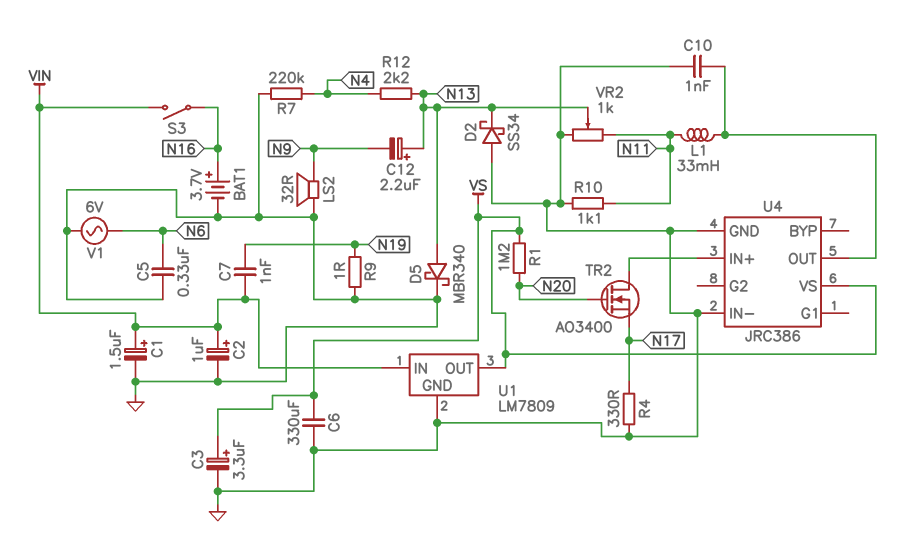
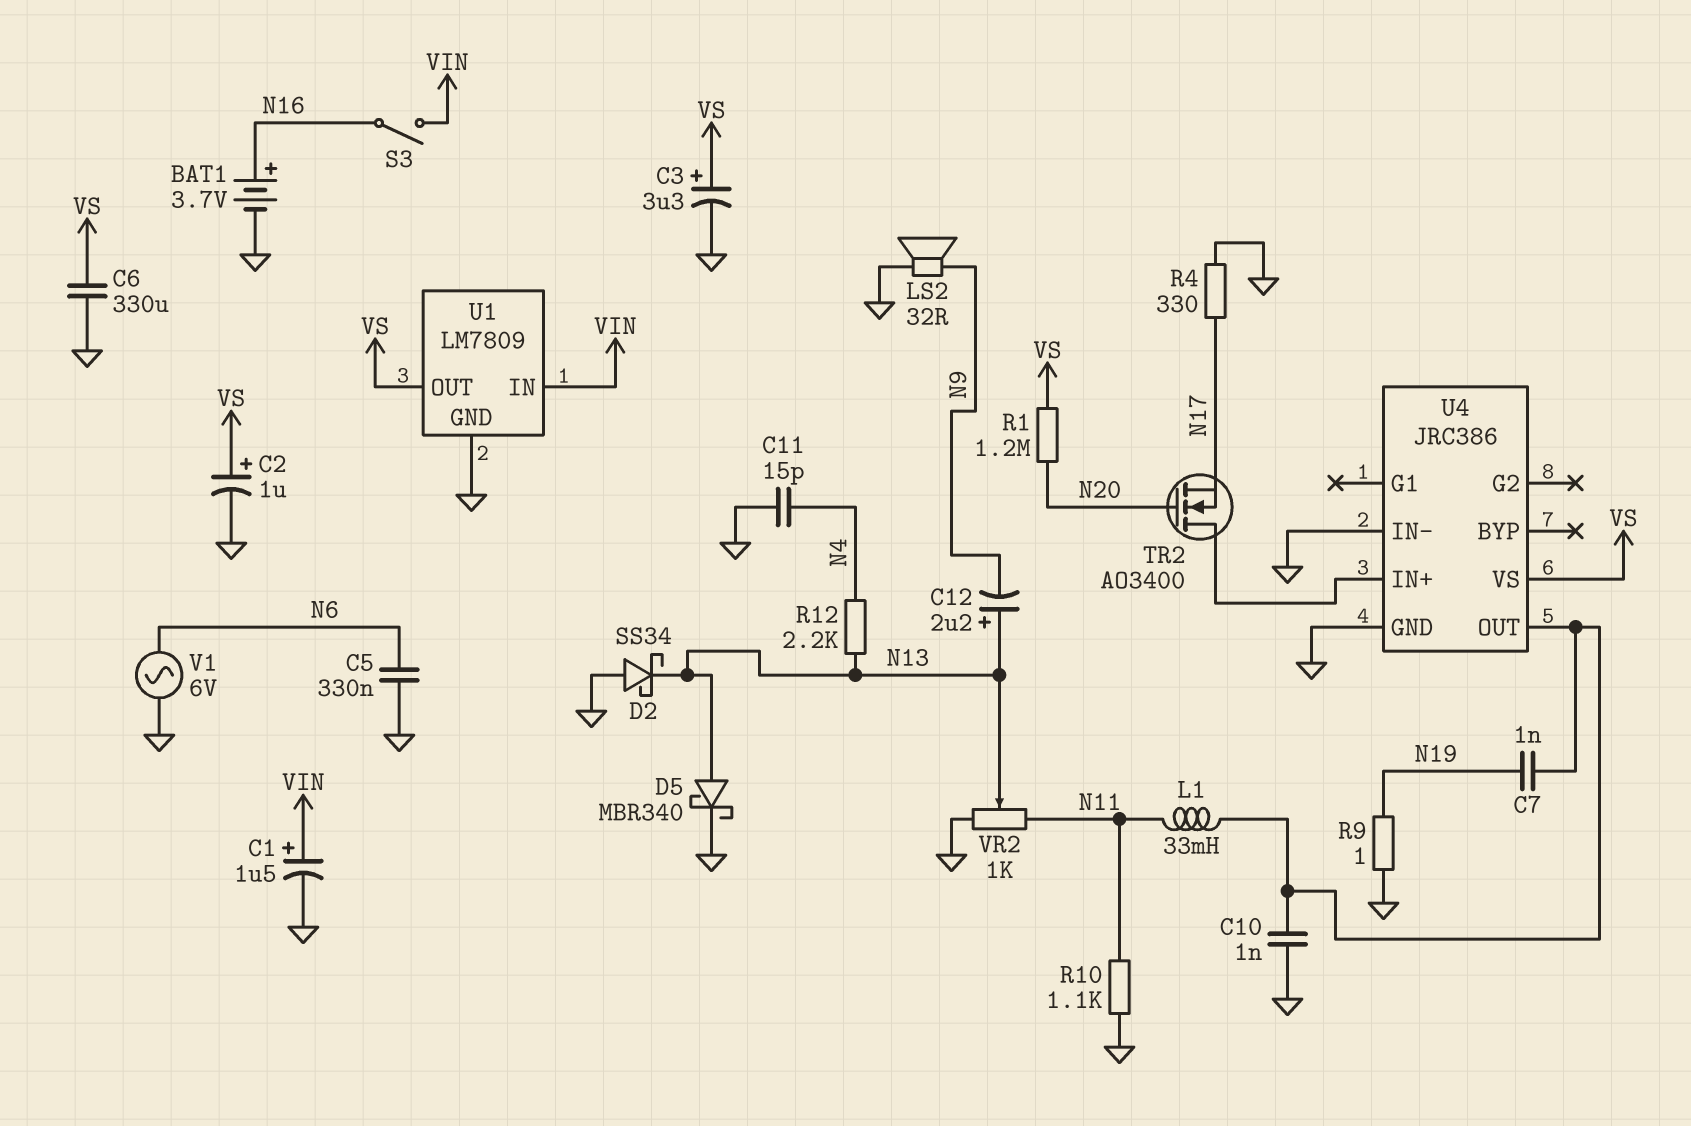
C2: 1uF (plus VIN, minus GND) -> 1uF (plus VS, minus GND)
C7: 1nF (N19, VIN) -> 1nF (N19, U4/OUT)
C11: none -> 15pF (GND, N4)
R7: 220k (GND, N4) -> none

